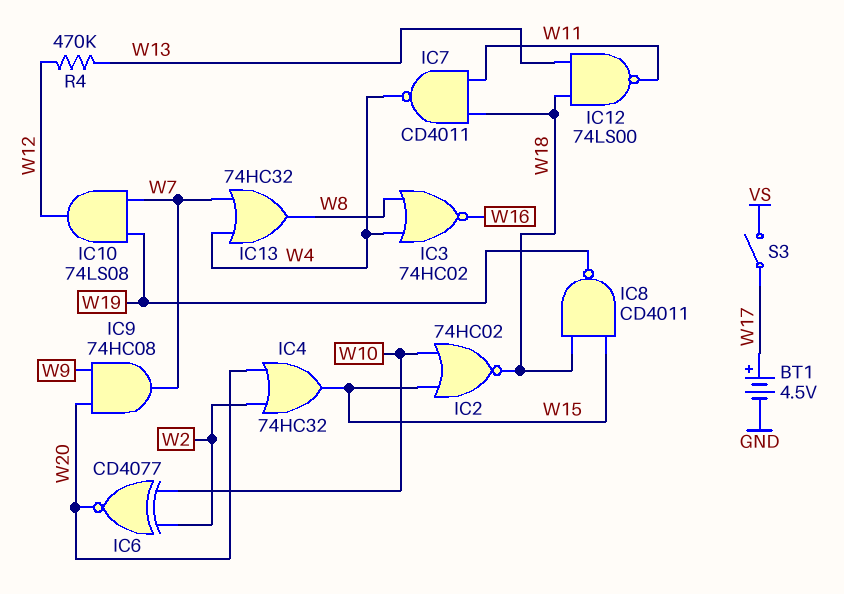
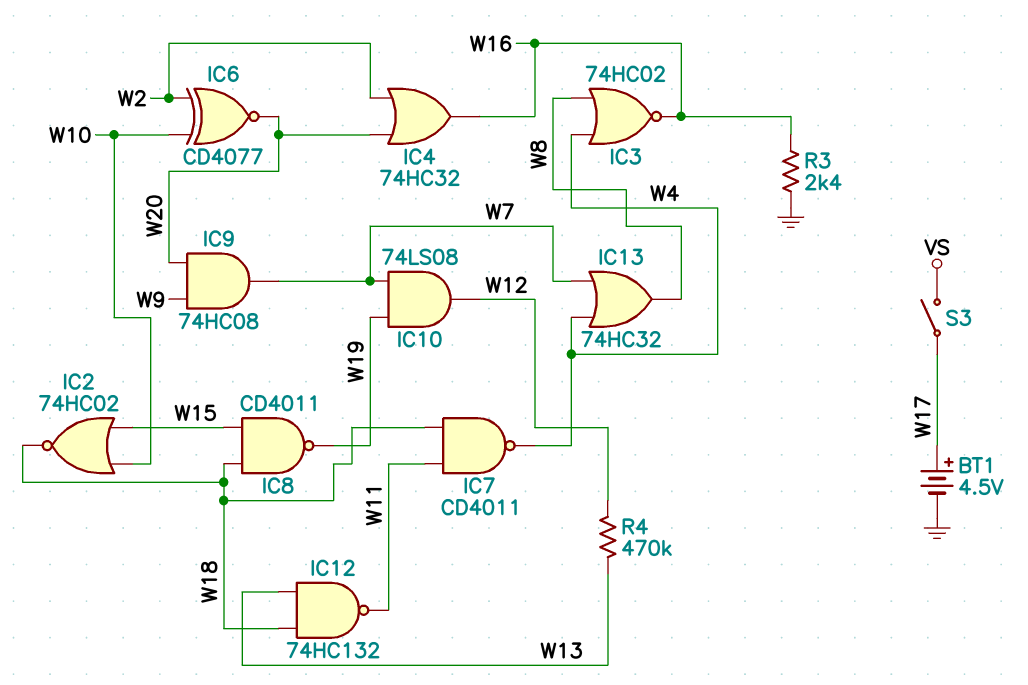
IC4: OR 74HC32 (in W2, in W20, out W15) -> OR 74HC32 (in W2, in W20, out W16)
IC12: NAND 74LS00 (in W13, in W18, out W11) -> NAND 74HC132 (in W13, in W18, out W11)
R3: none -> 2.4k (GND, W16)

